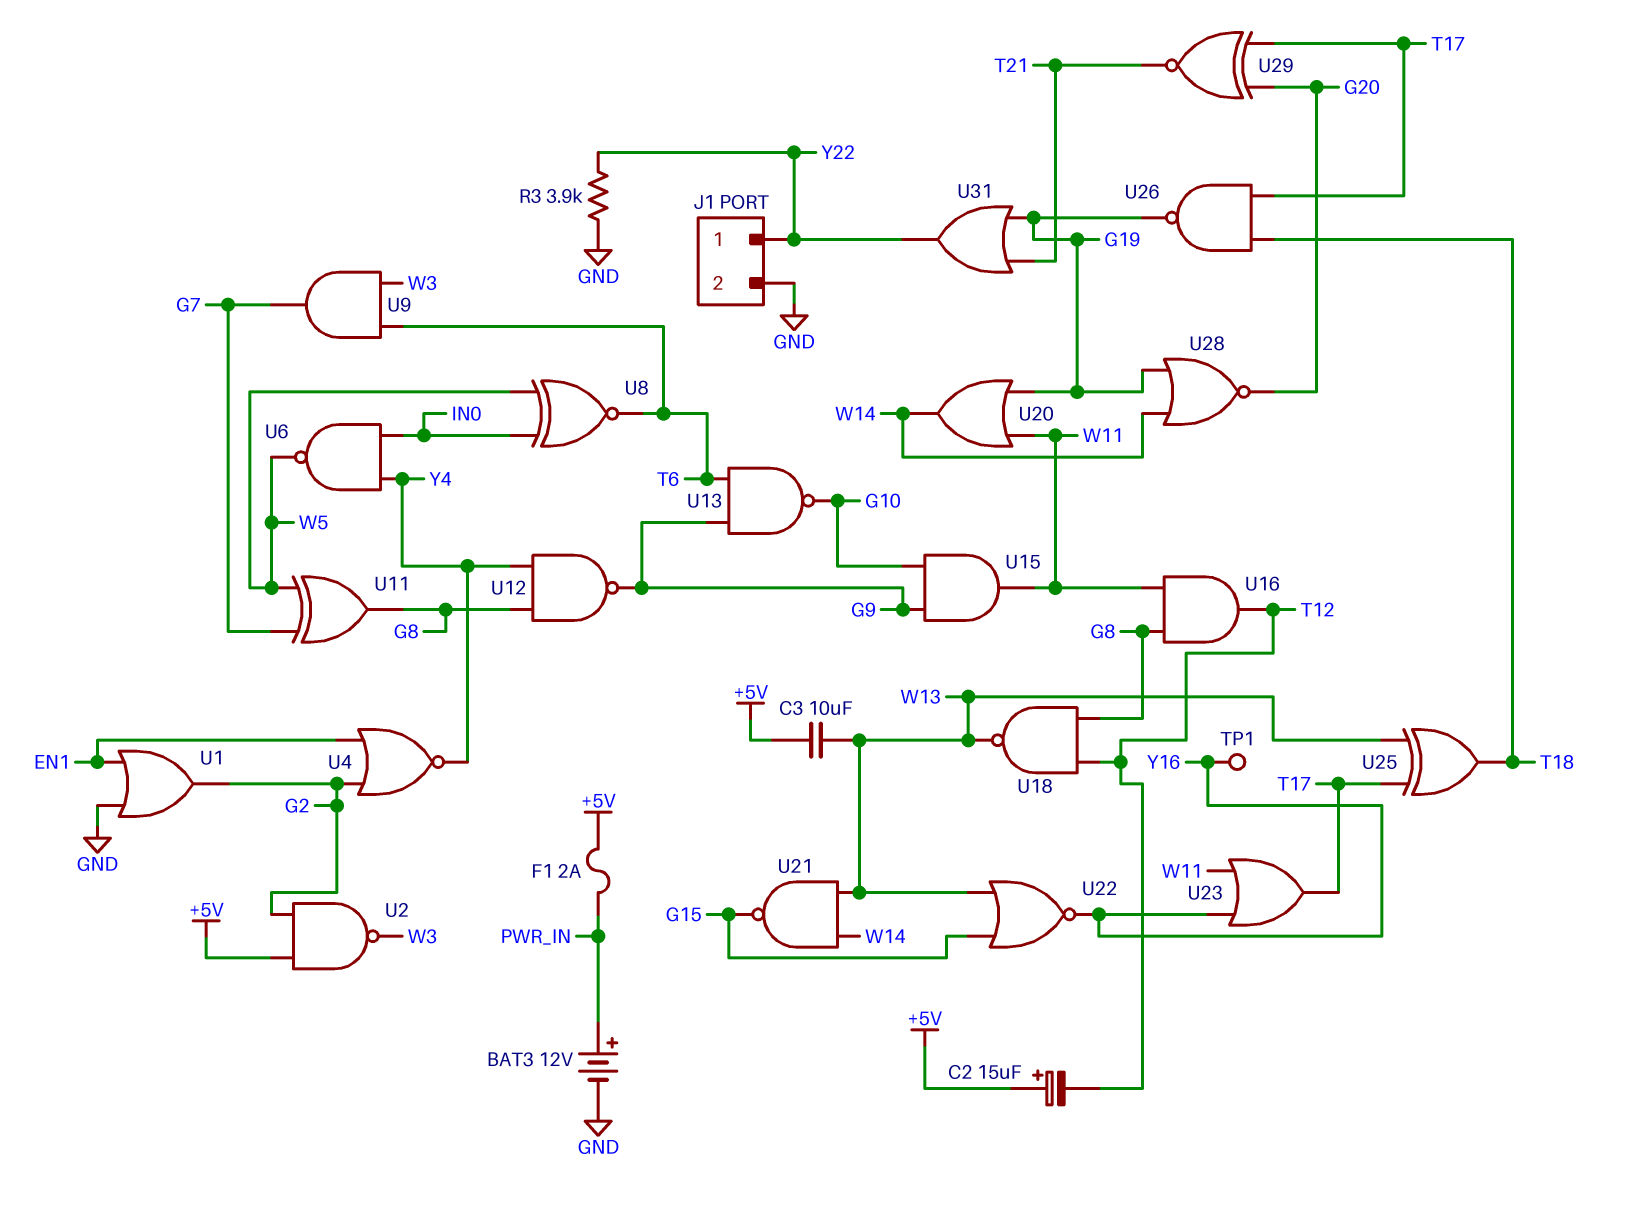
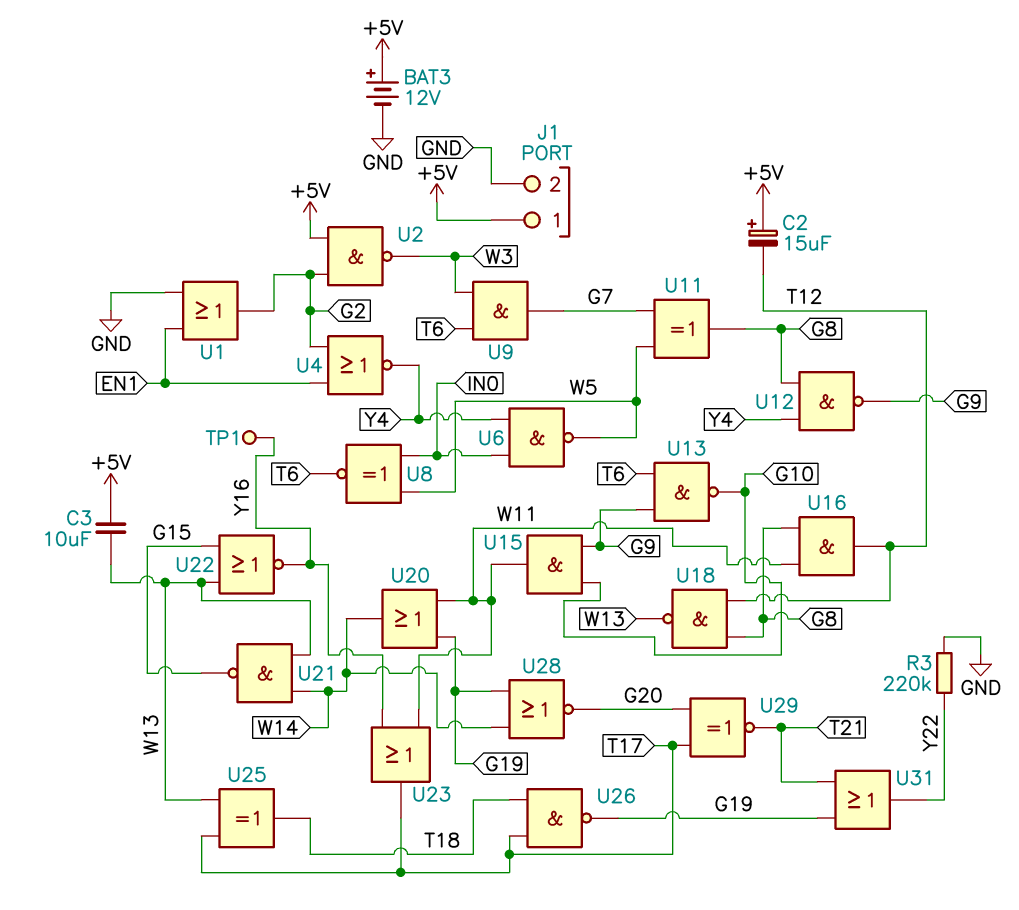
BAT3: 12V (plus PWR_IN, minus GND) -> 12V (plus +5V, minus GND)
F1: 2A (+5V, PWR_IN) -> none
J1 pin 1: Y22 -> +5V
R3: 3.9k (GND, Y22) -> 220k (GND, Y22)

